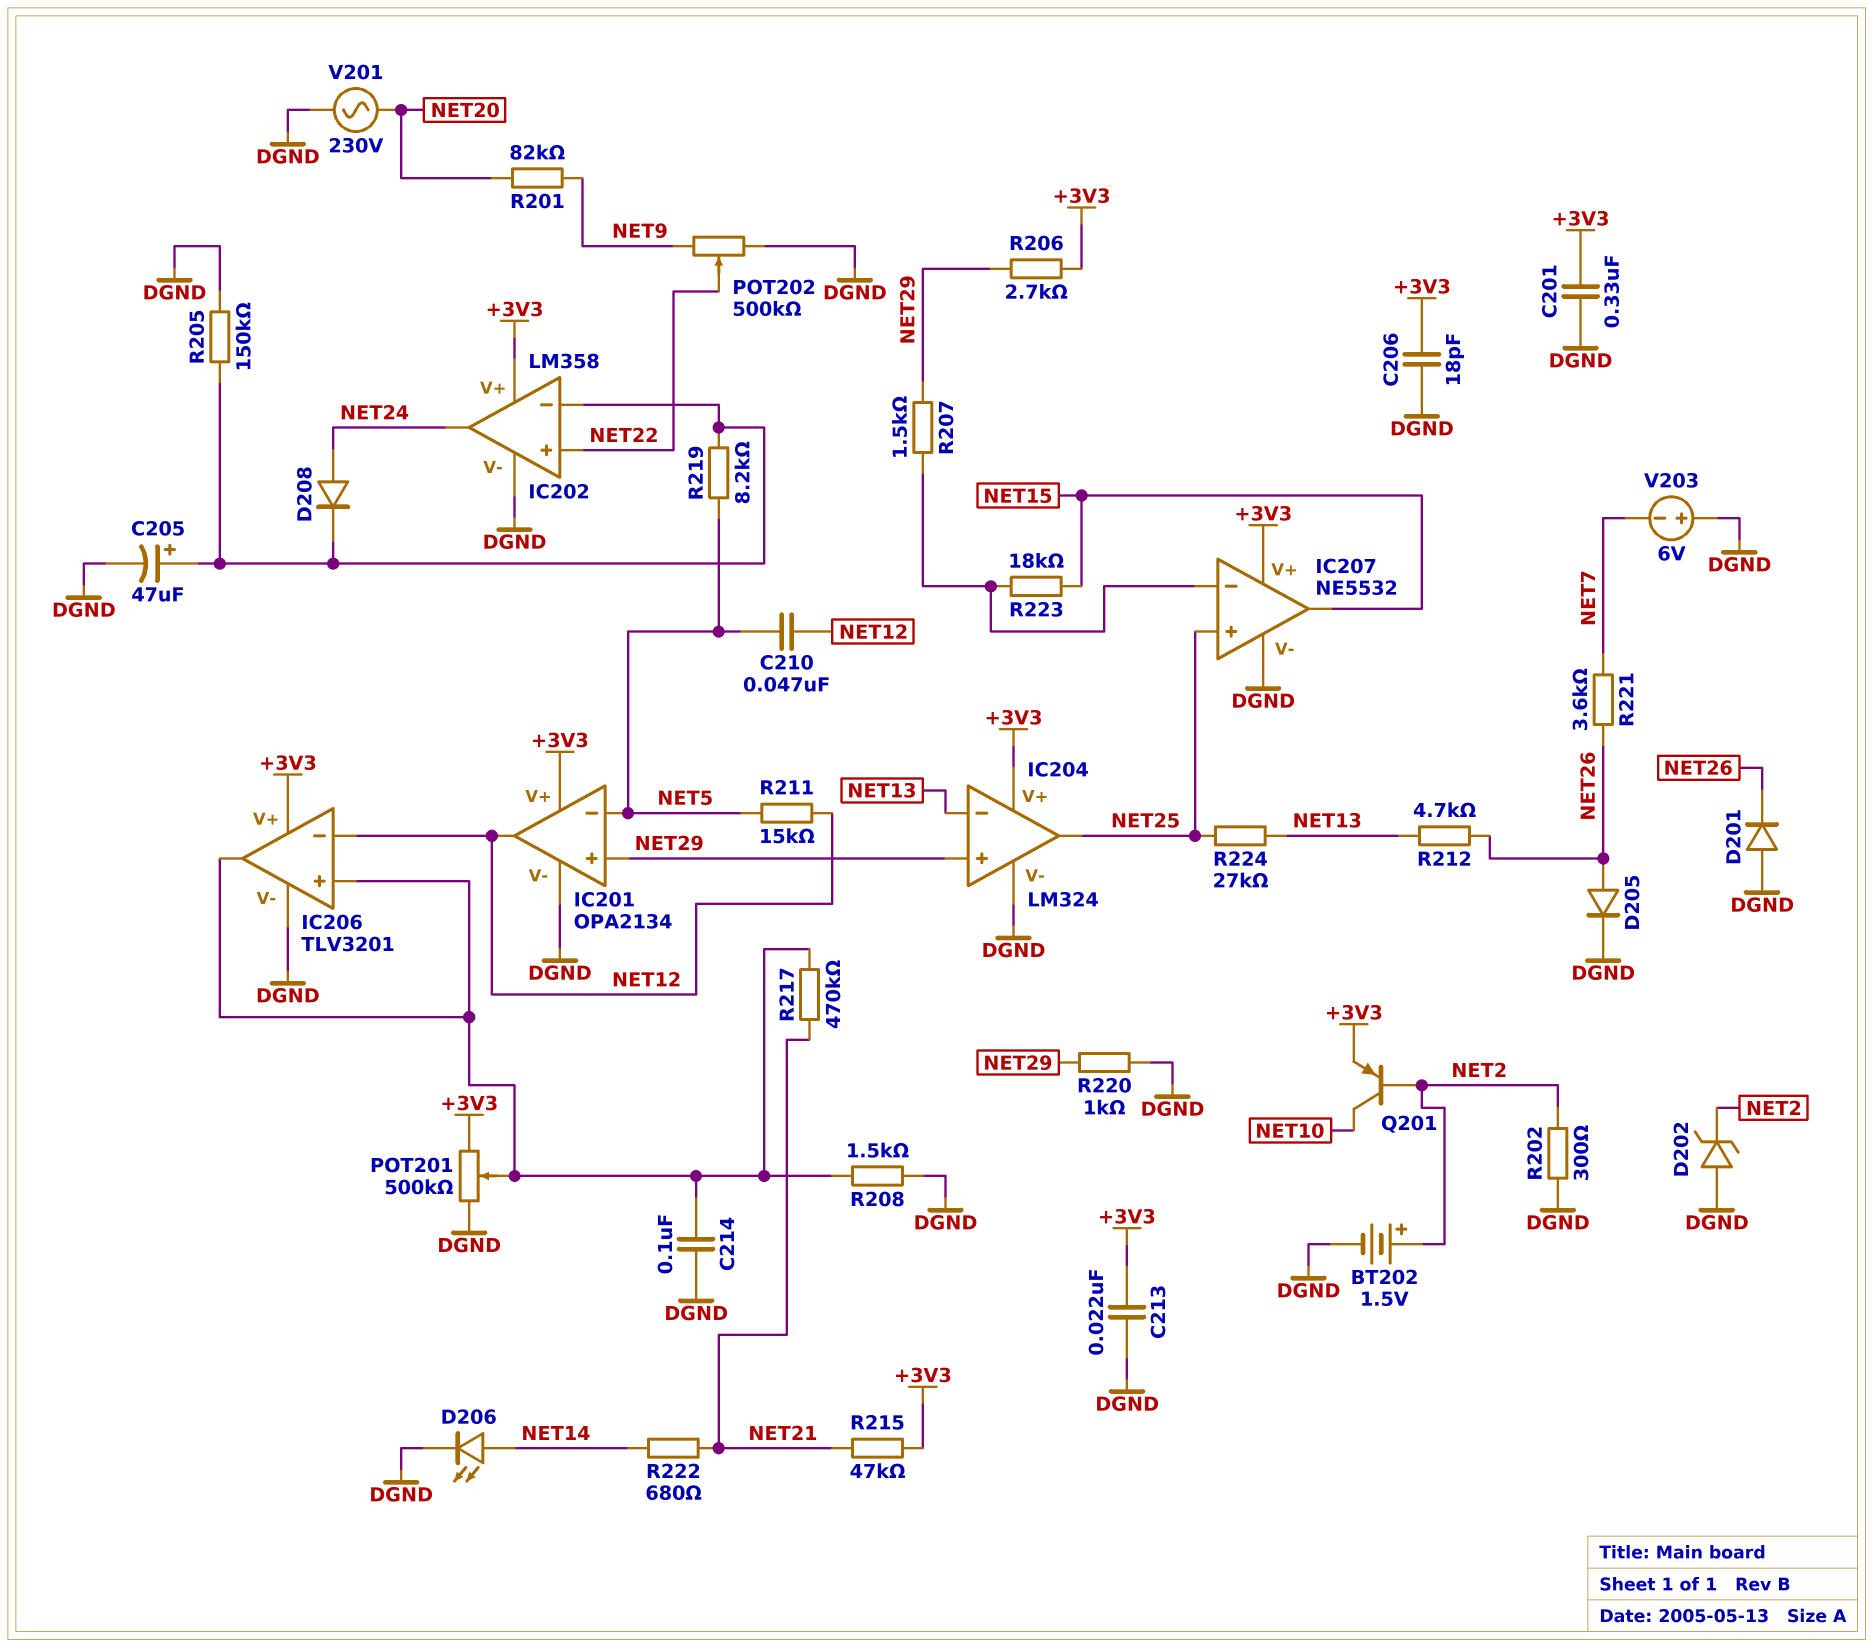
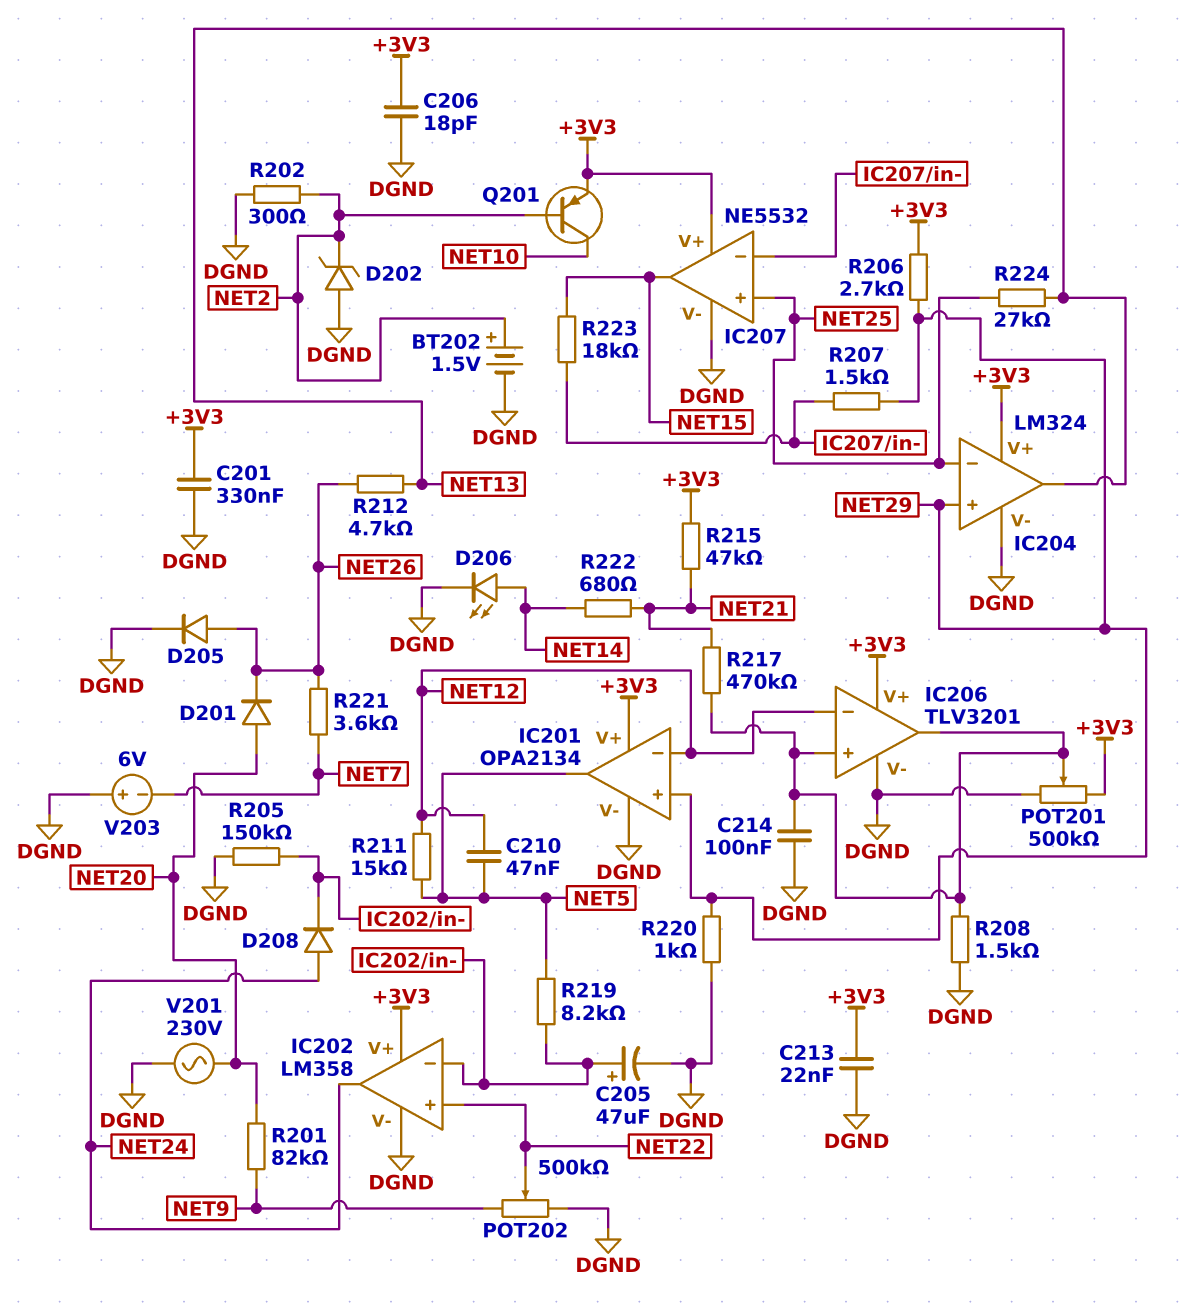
D201: diode (A DGND, K NET26) -> diode (A NET20, K NET26)
IC201 pin in-: NET5 -> NET12
IC201 pin out: NET12 -> NET5
IC204 pin in-: NET13 -> NET25
IC204 pin out: NET25 -> NET13

